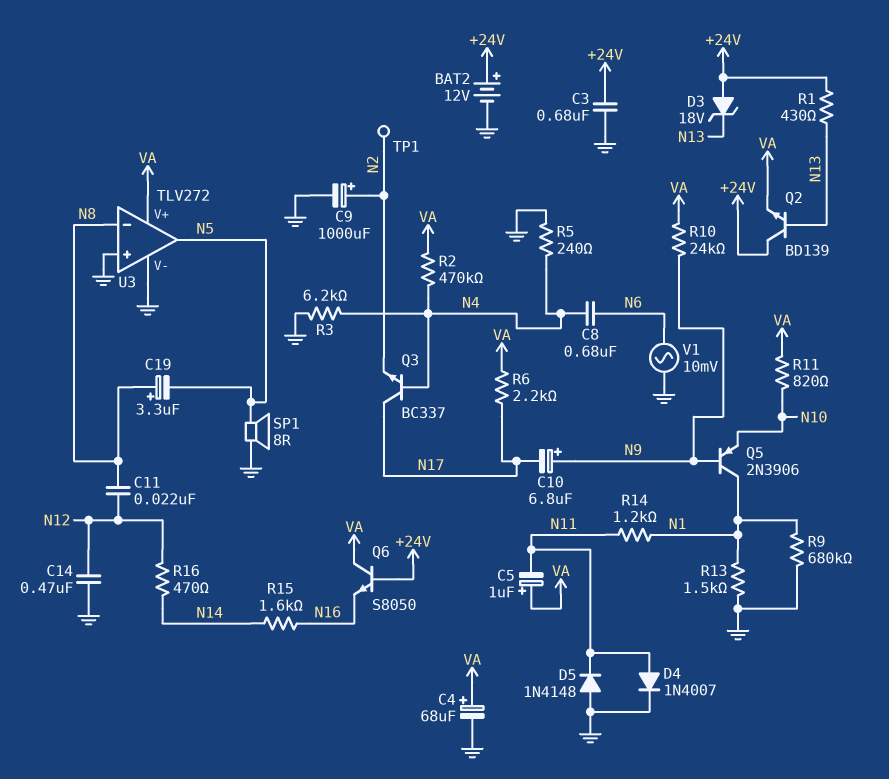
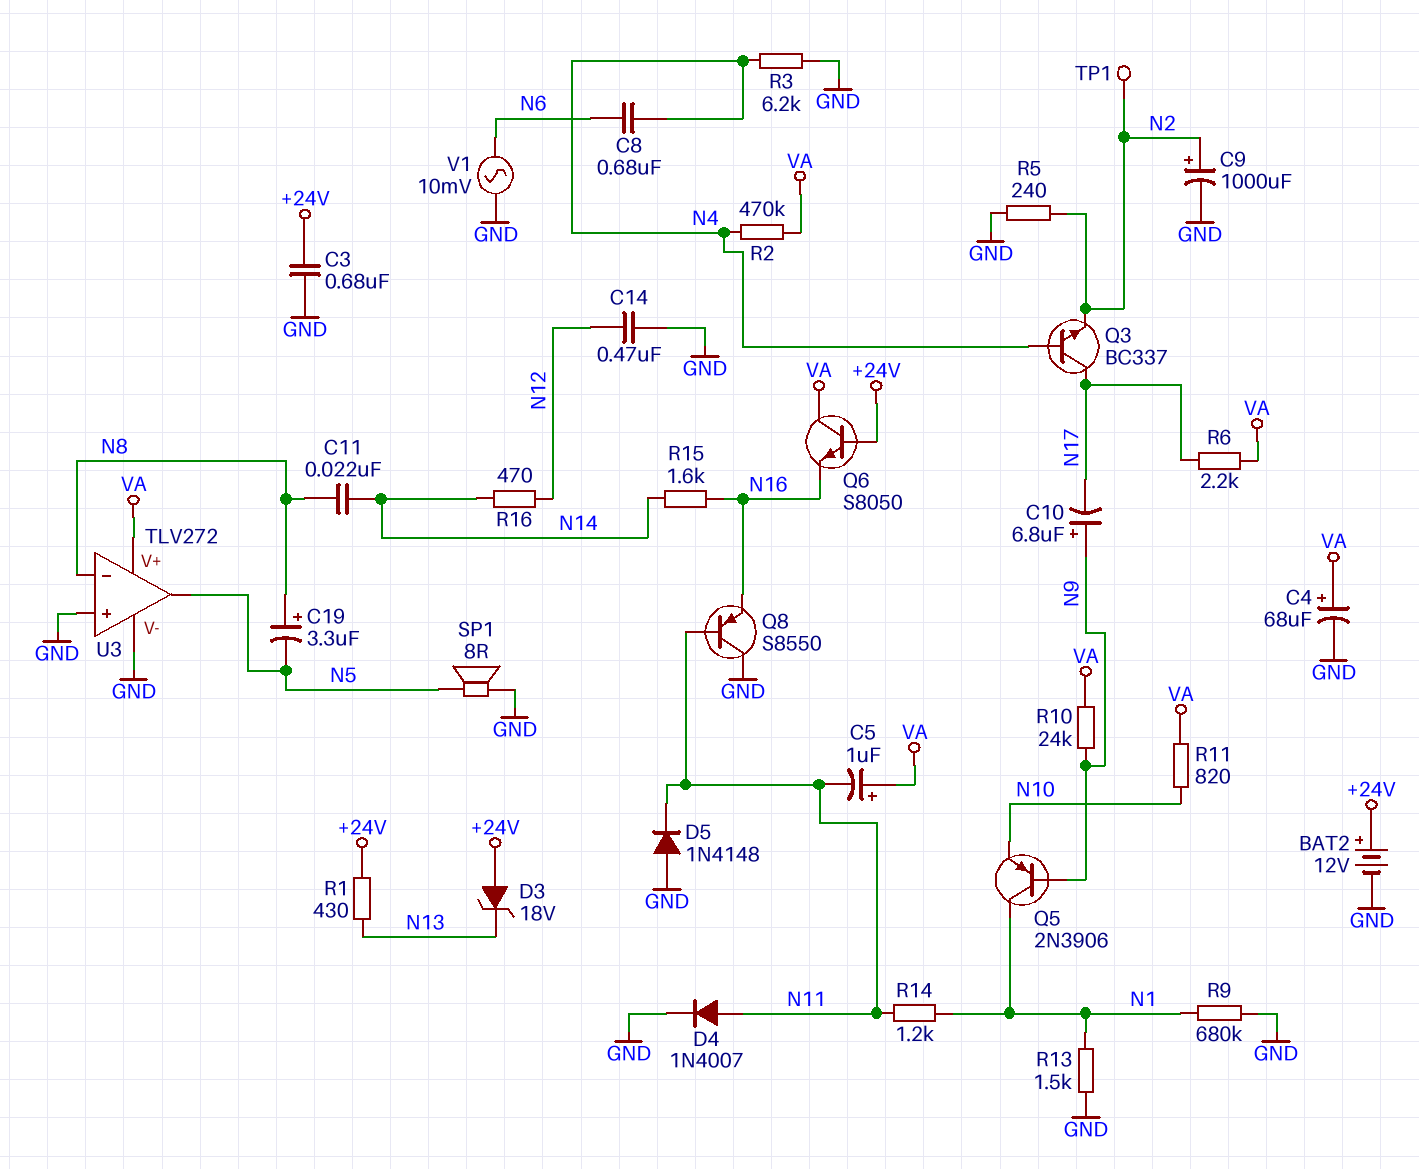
C11: 22nF (N8, N12) -> 22nF (N8, N14)
Q2: NPN BD139 (B N13, C +24V, E VA) -> none
Q8: none -> PNP S8550 (B N11, C GND, E N16)
R5: 240 (GND, N4) -> 240 (GND, N2)

